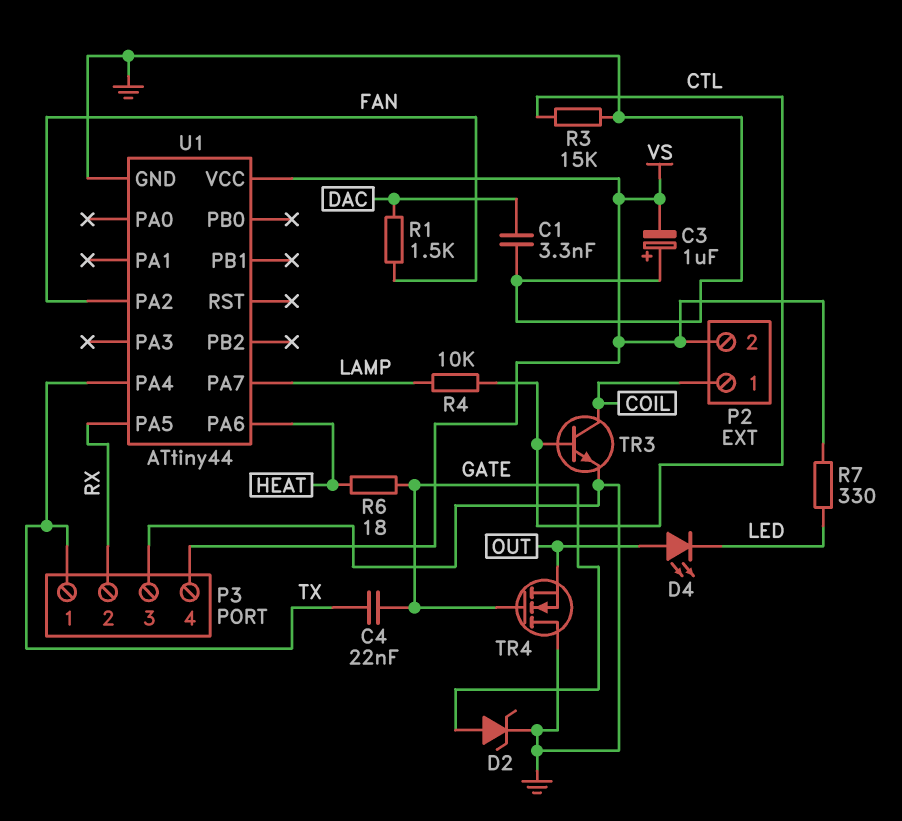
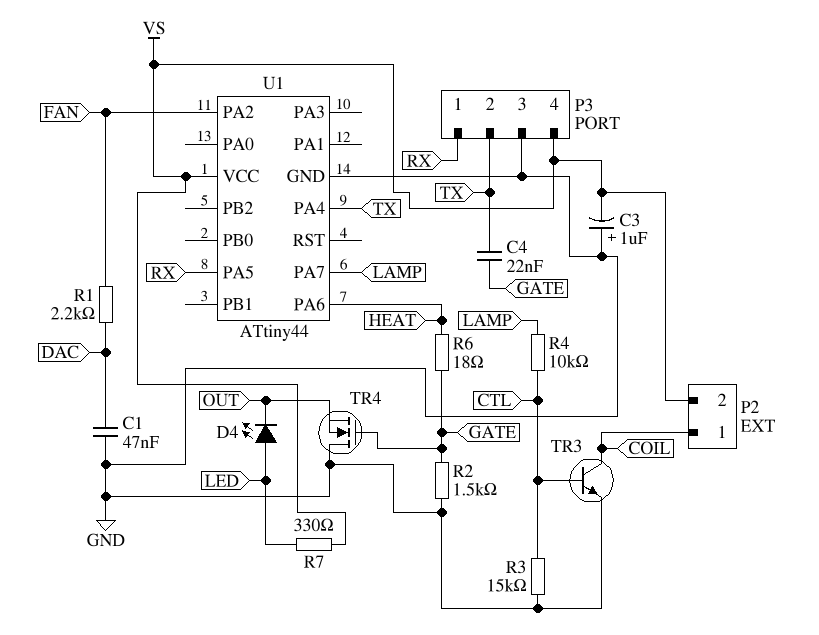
C1: 3.3nF (DAC, GND) -> 47nF (DAC, GND)
D2: zener (A GATE, K GND) -> none
D4: LED (A OUT, K LED) -> LED (A LED, K OUT)
P3 pin 1: TX -> RX
P3 pin 2: RX -> TX
R1: 1.5k (DAC, FAN) -> 2.2k (DAC, FAN)
R2: none -> 1.5k (GATE, GND)

